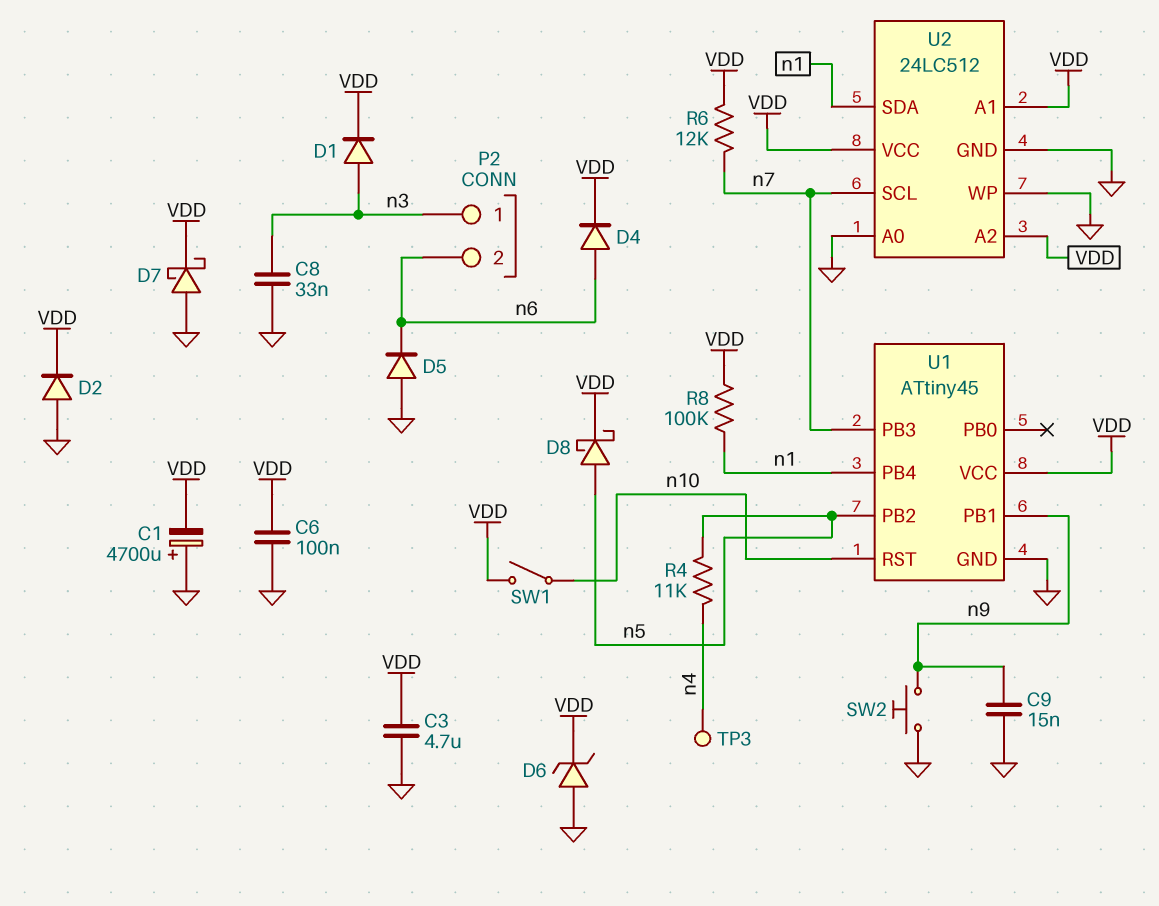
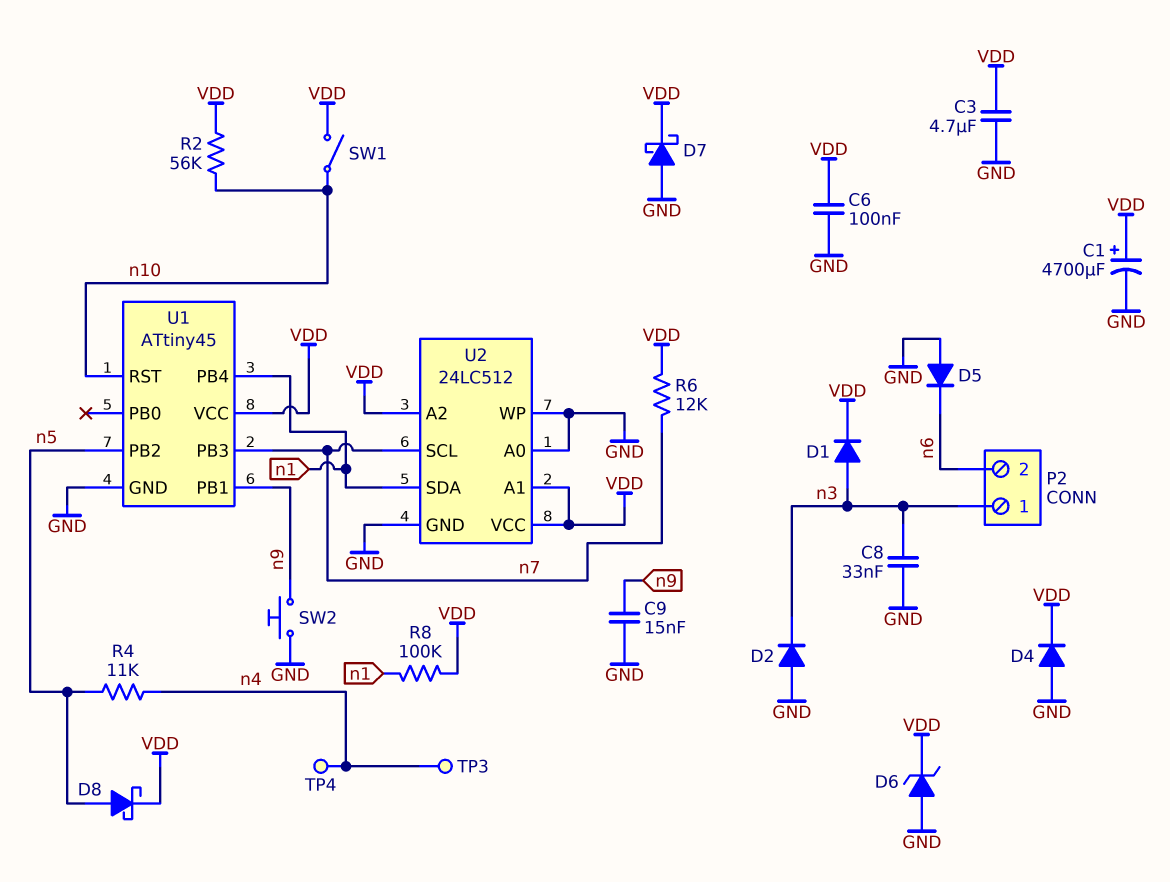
C1: 4700uF (plus GND, minus VDD) -> 4700uF (plus VDD, minus GND)
D2: diode (A GND, K VDD) -> diode (A GND, K n3)
D4: diode (A n6, K VDD) -> diode (A GND, K VDD)
R2: none -> 56k (VDD, n10)
TP4: none -> test point (n4)

